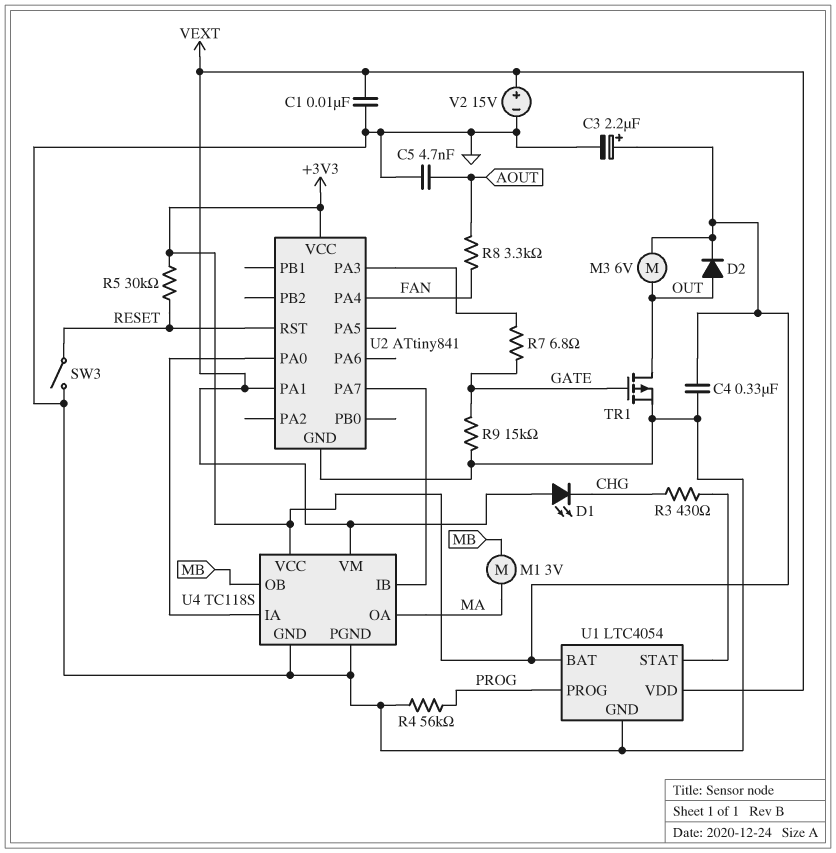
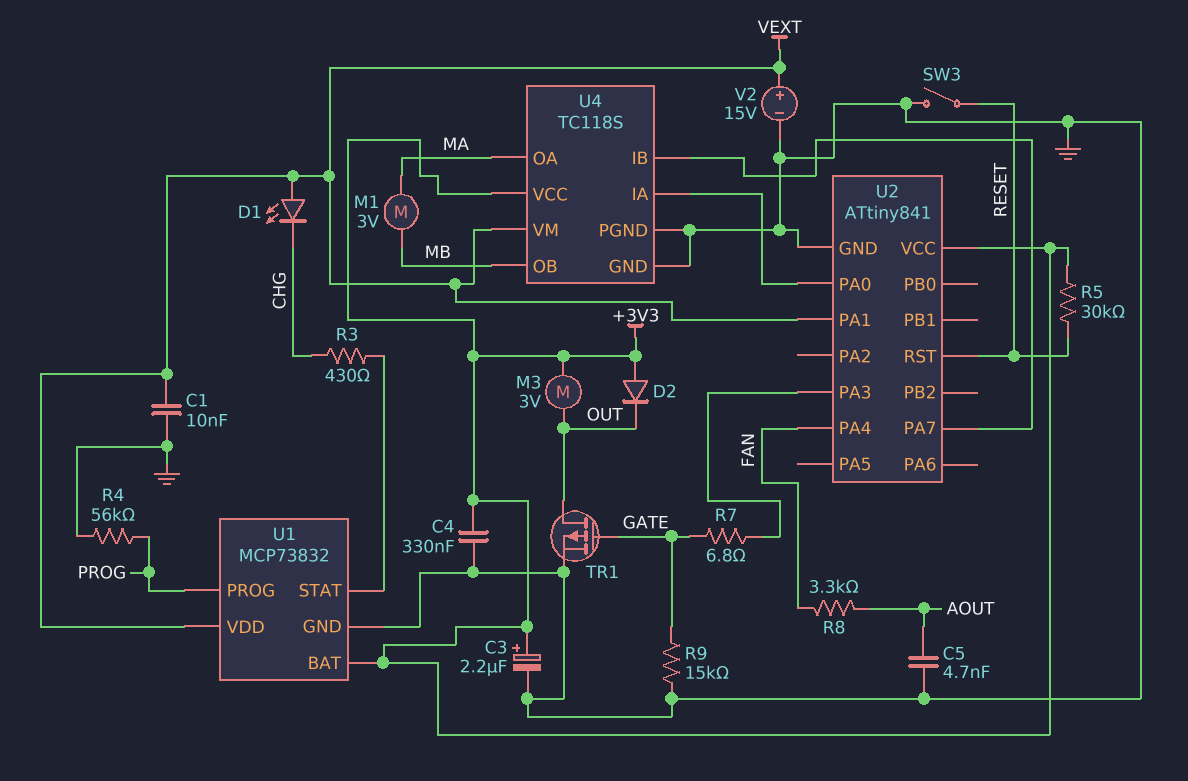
D2: diode (A OUT, K +3V3) -> diode (A +3V3, K OUT)
M3: motor 6V (+3V3, OUT) -> motor 3V (+3V3, OUT)
U1: LTC4054 -> MCP73832

